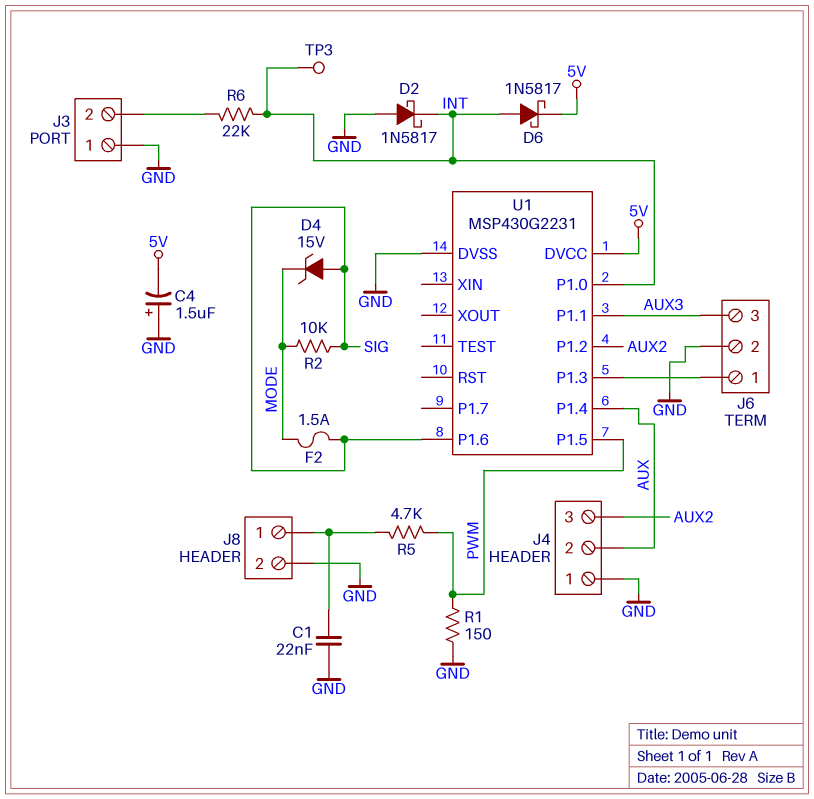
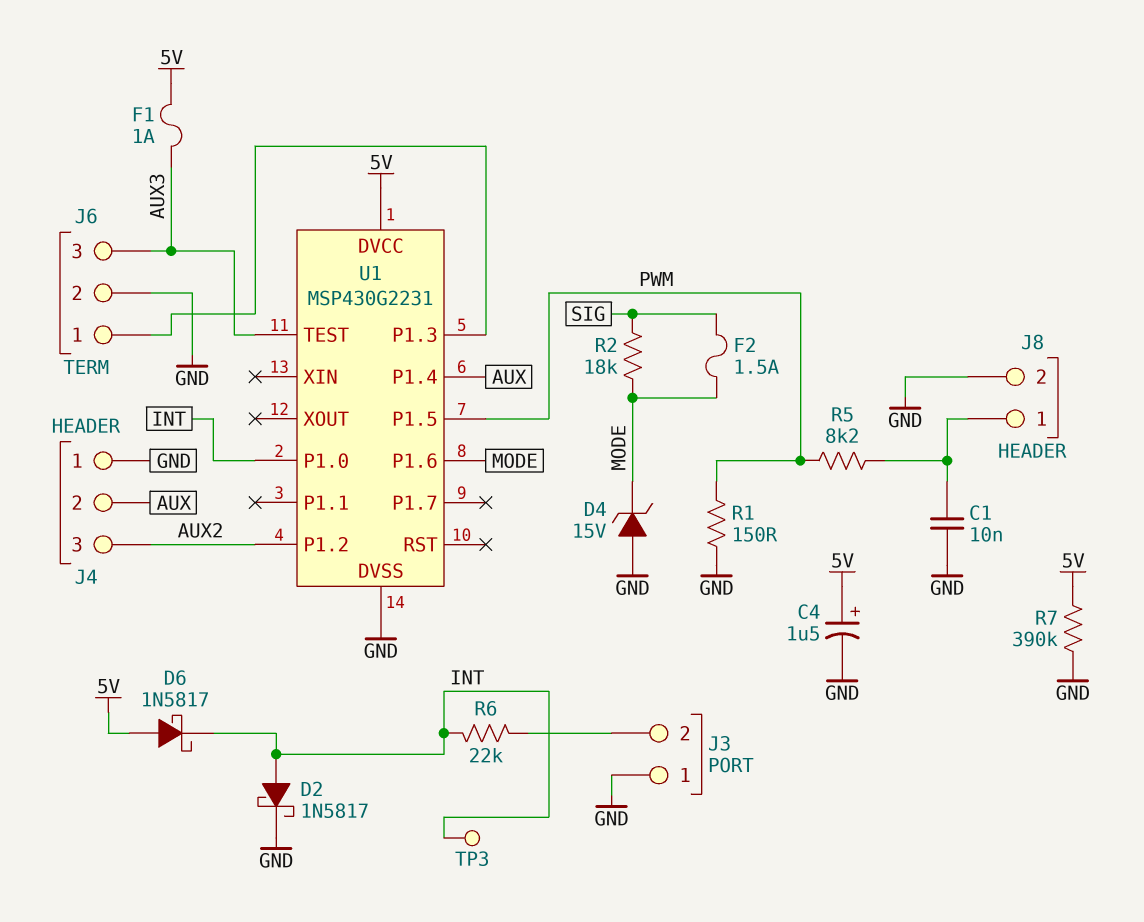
C1: 22nF (GND, J8/1) -> 10nF (GND, J8/1)
C4: 1.5uF (plus GND, minus 5V) -> 1.5uF (plus 5V, minus GND)
D2: schottky 1N5817 (A GND, K INT) -> schottky 1N5817 (A INT, K GND)
D4: zener 15V (A SIG, K MODE) -> zener 15V (A GND, K MODE)
D6: schottky 1N5817 (A INT, K 5V) -> schottky 1N5817 (A 5V, K INT)
F1: none -> 1A (5V, AUX3)
R2: 10k (MODE, SIG) -> 18k (MODE, SIG)
R5: 4.7k (J8/1, PWM) -> 8.2k (J8/1, PWM)
R7: none -> 390k (5V, GND)
U1 pin P1.1: AUX3 -> none
U1 pin P1.6: SIG -> MODE
U1 pin TEST: none -> AUX3

